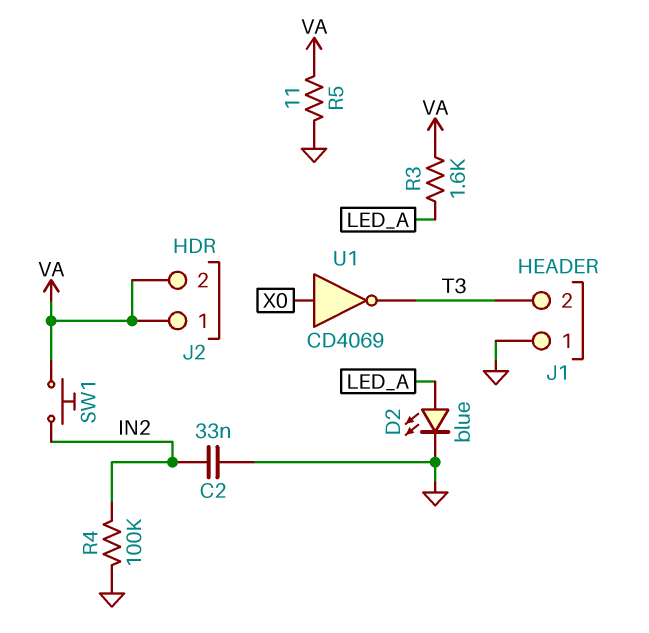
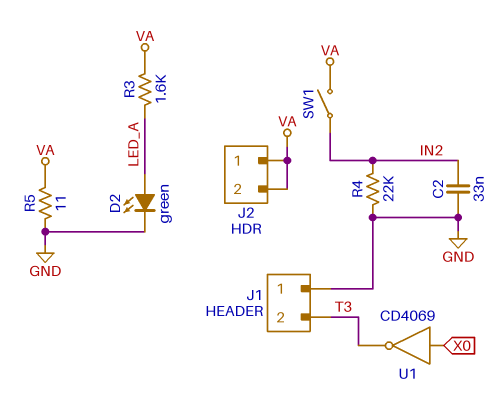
D2: LED blue (A LED_A, K GND) -> LED green (A LED_A, K GND)
R4: 100k (GND, IN2) -> 22k (GND, IN2)
SW1: button (IN2, VA) -> switch (IN2, VA)

